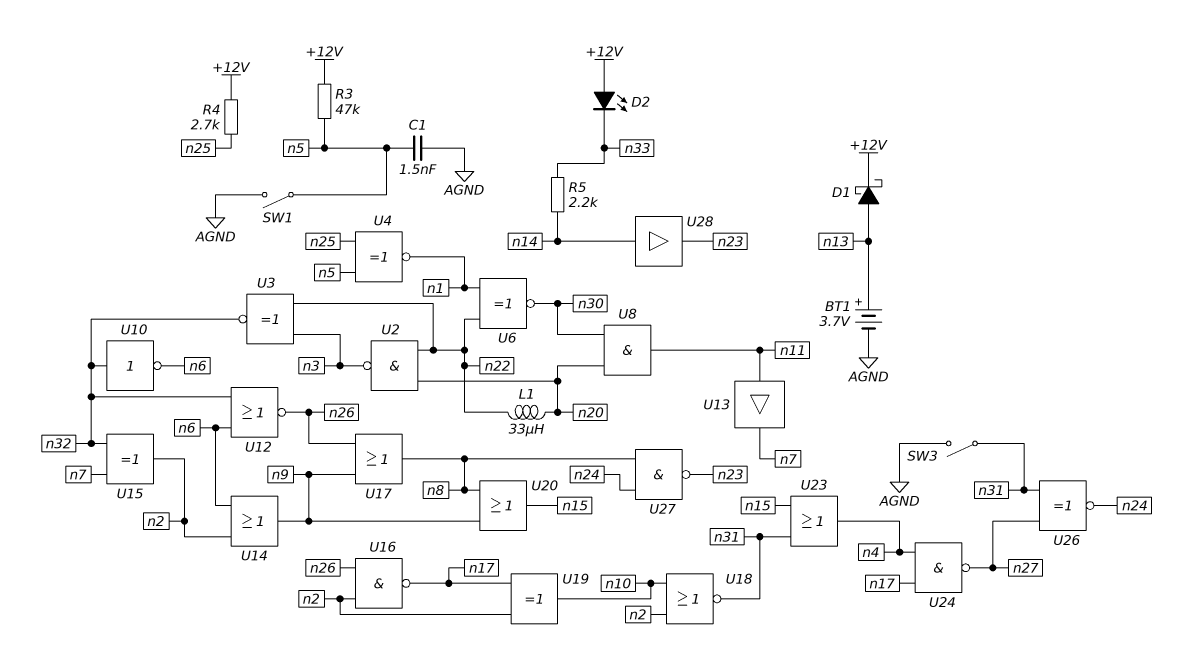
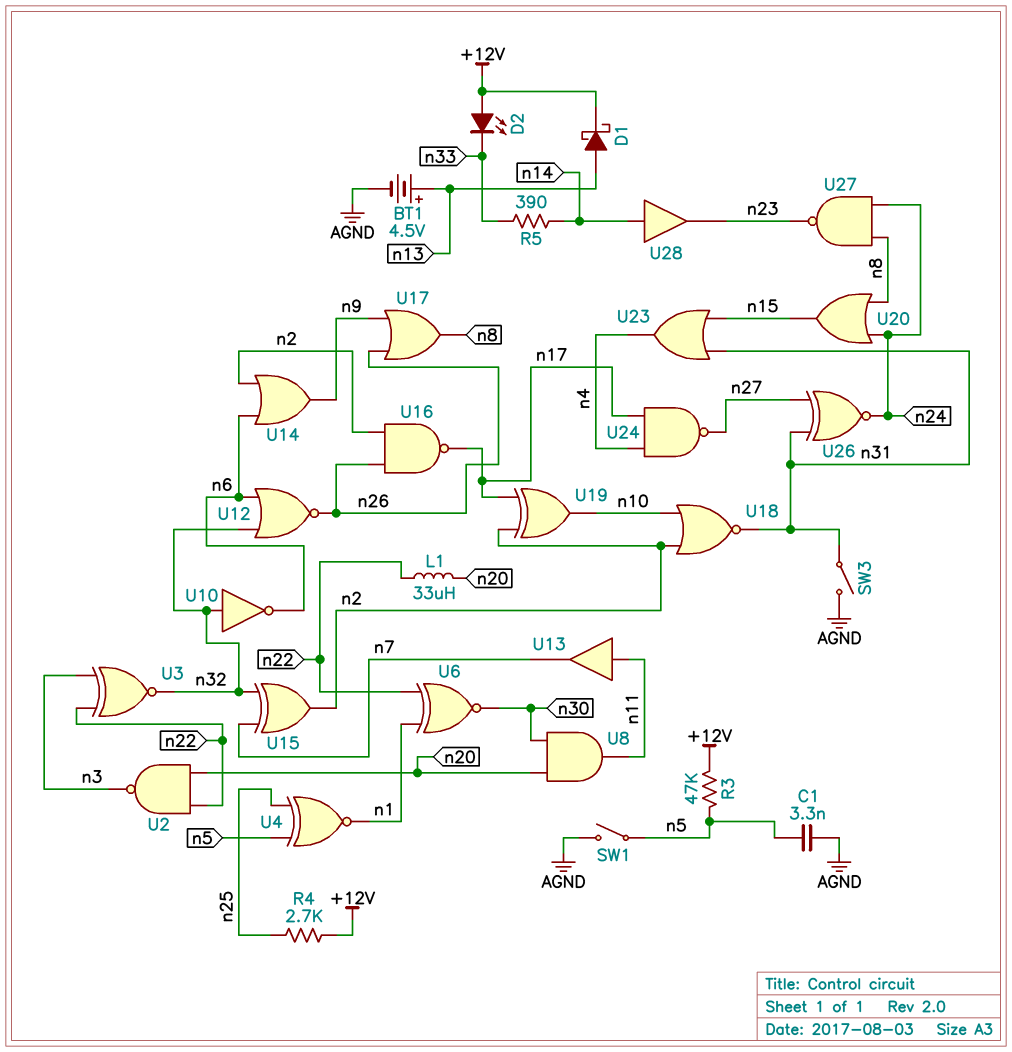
BT1: 3.7V (plus n13, minus AGND) -> 4.5V (plus n13, minus AGND)
C1: 1.5nF (AGND, n5) -> 3.3nF (AGND, n5)
R5: 2.2k (n14, n33) -> 390 (n14, n33)
U20: OR (in n8, in n9, out n15) -> OR (in n8, in n24, out n15)

